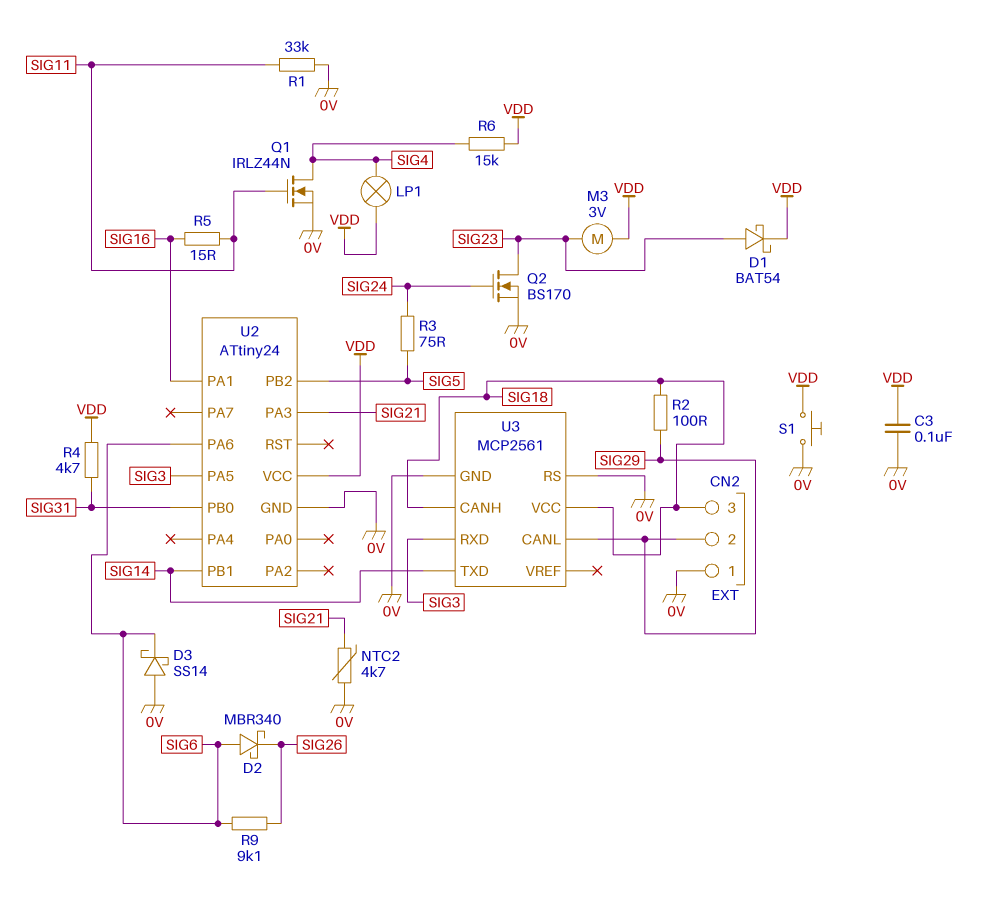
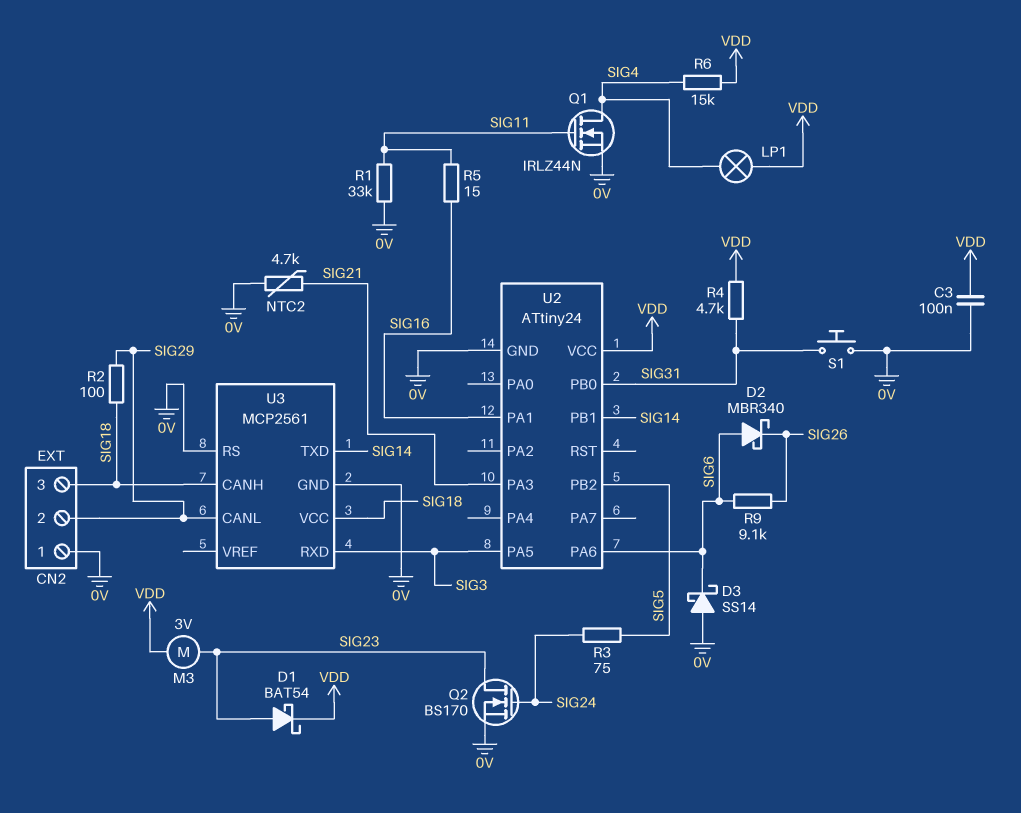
S1: button (0V, VDD) -> button (0V, SIG31)

